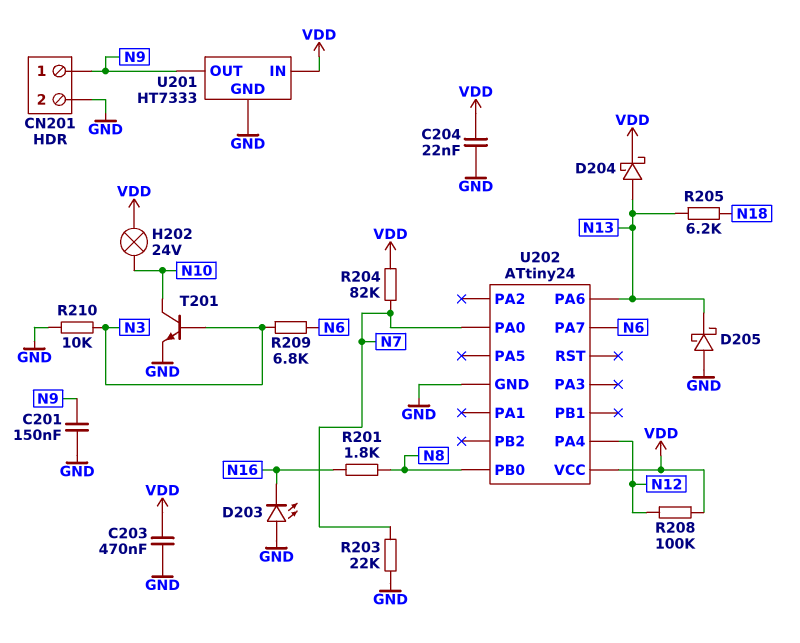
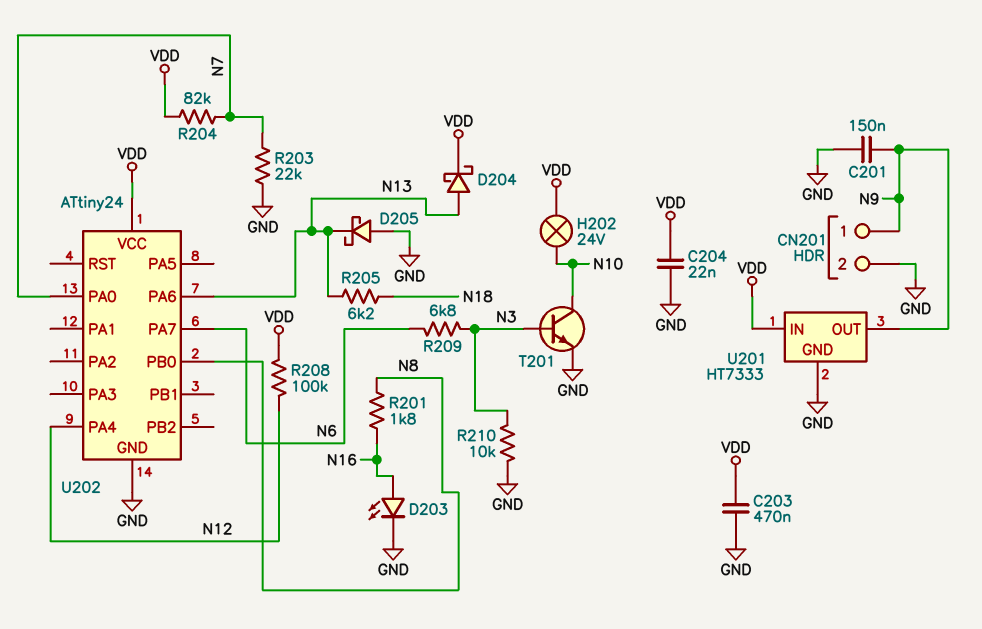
D203: LED (A GND, K N16) -> LED (A N16, K GND)

